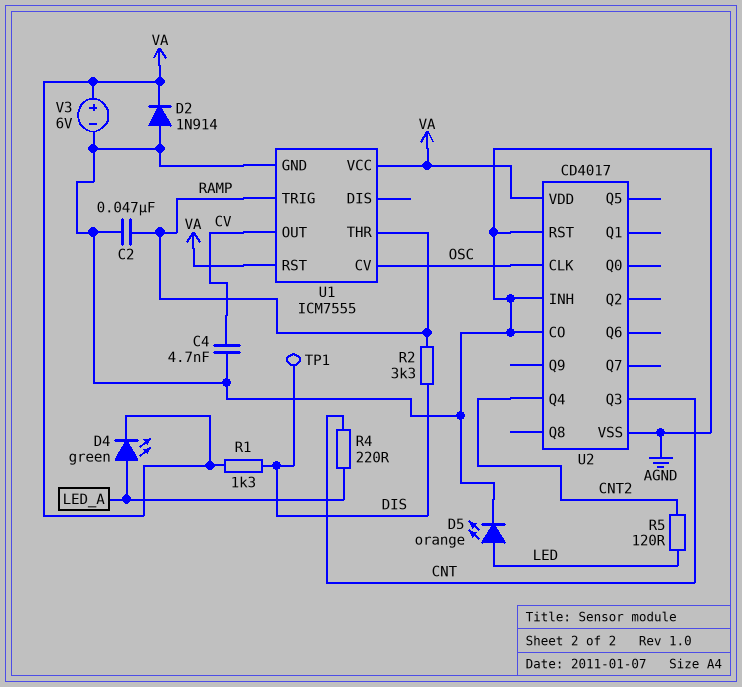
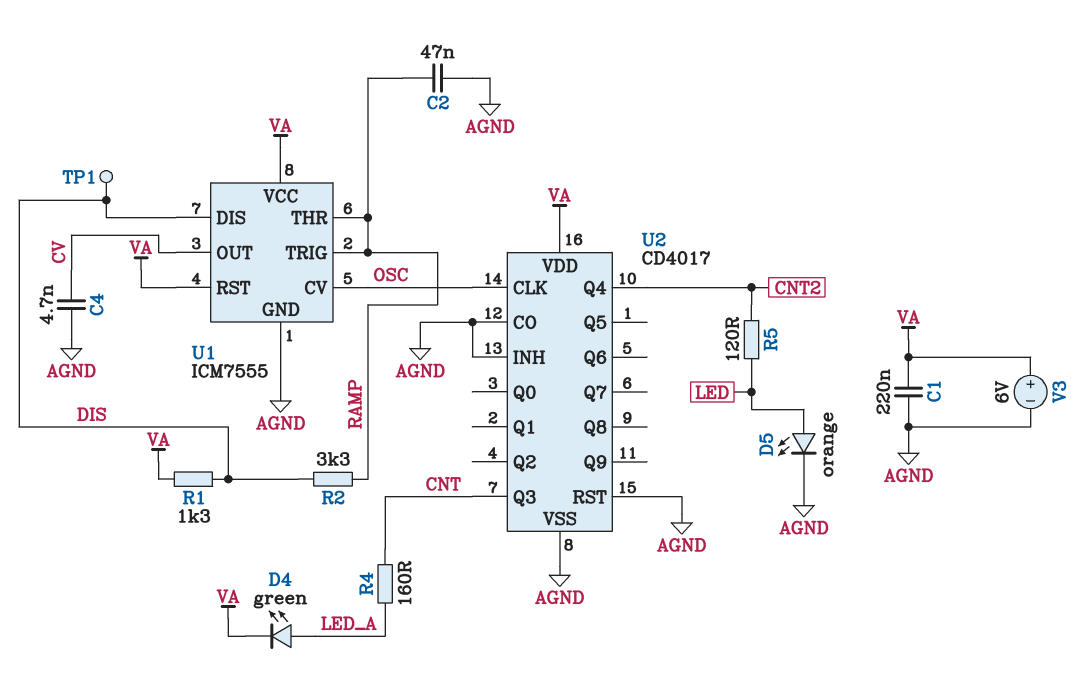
C1: none -> 220nF (AGND, VA)
D2: diode 1N914 (A AGND, K VA) -> none
R4: 220 (CNT, LED_A) -> 160 (CNT, LED_A)
U1 pin DIS: none -> DIS

